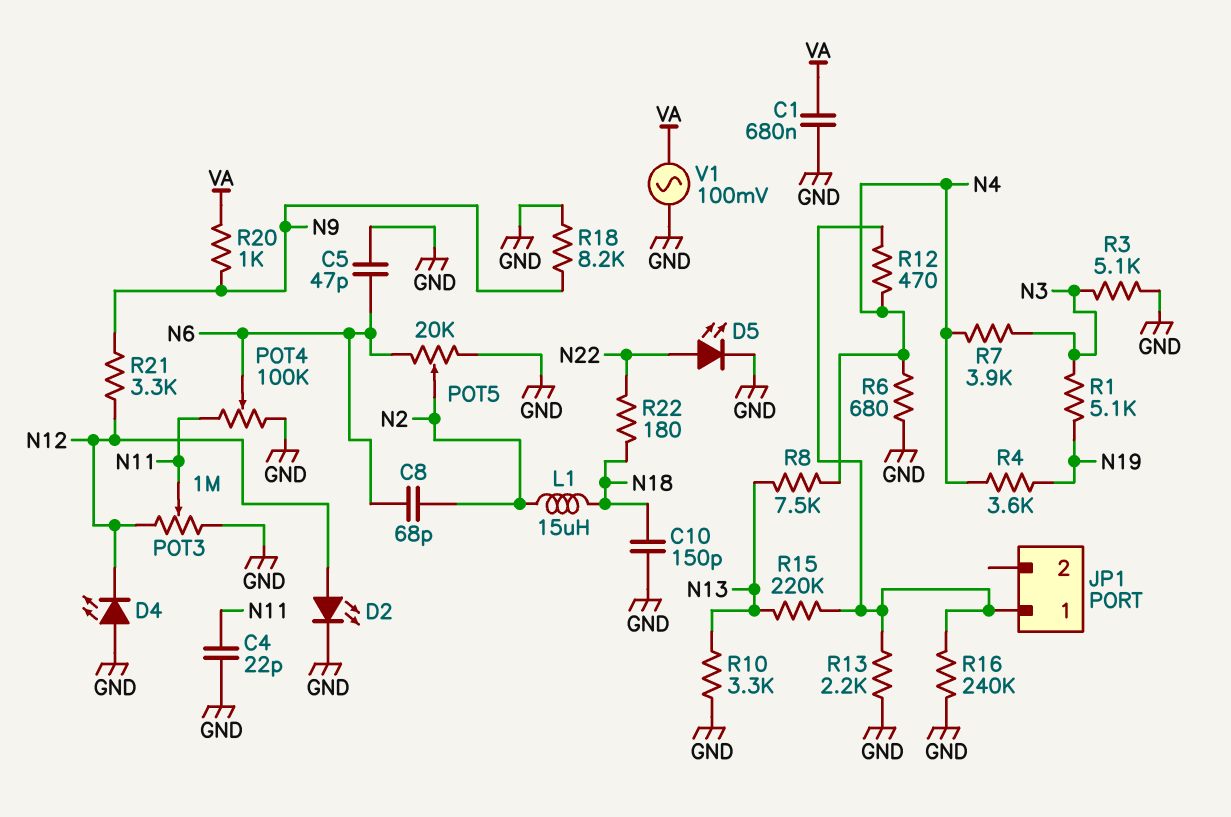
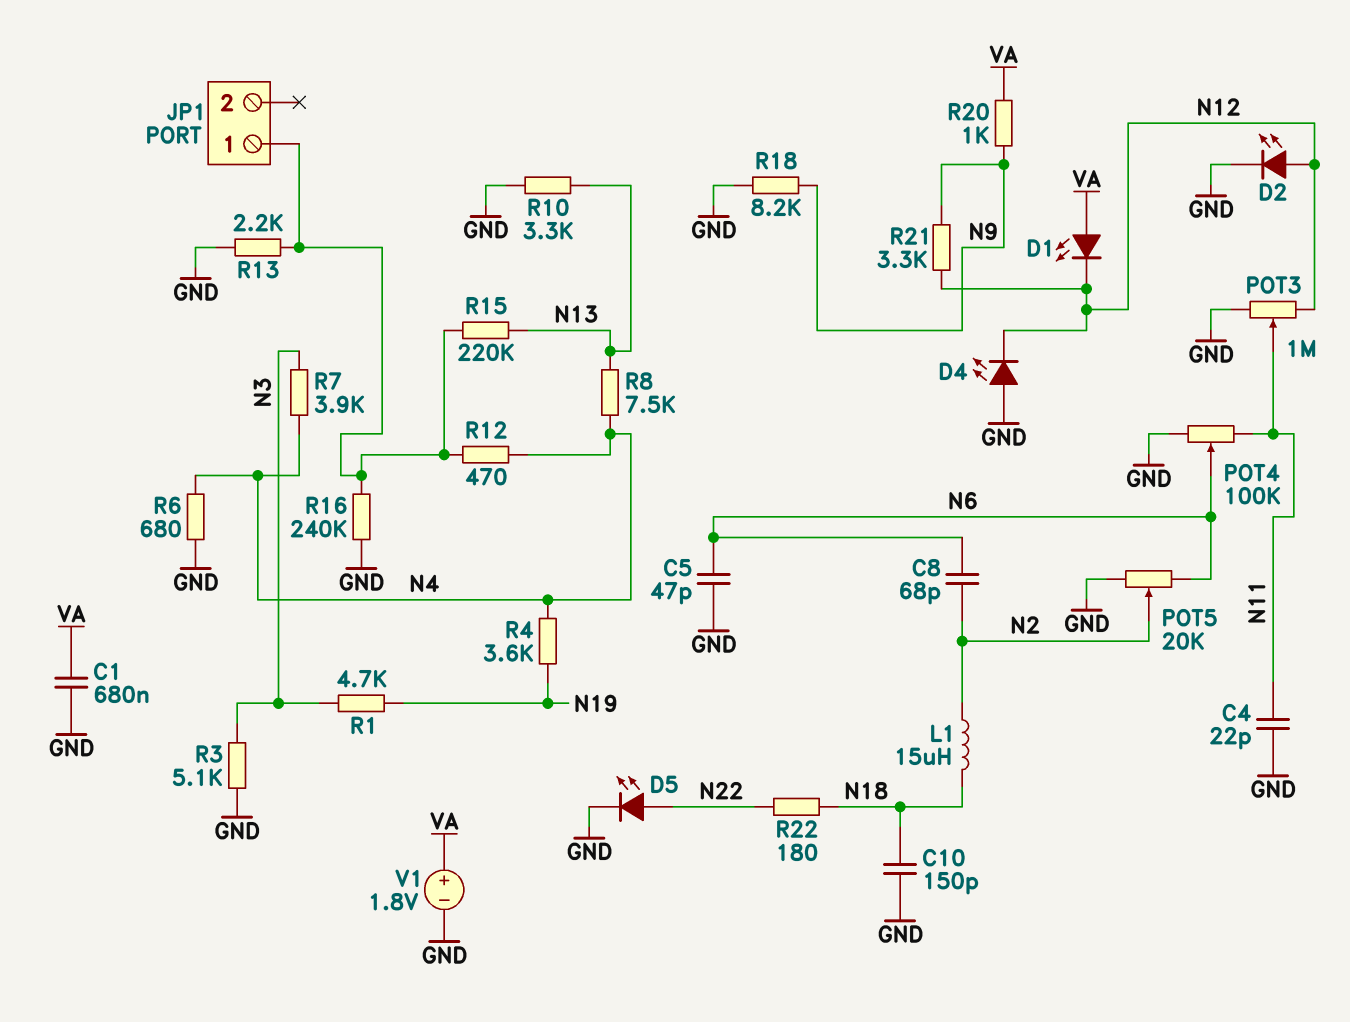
D1: none -> LED (A VA, K N12)
R1: 5.1k (N3, N19) -> 4.7k (N3, N19)
V1: AC 100mV (GND, VA) -> 1.8V (plus VA, minus GND)

